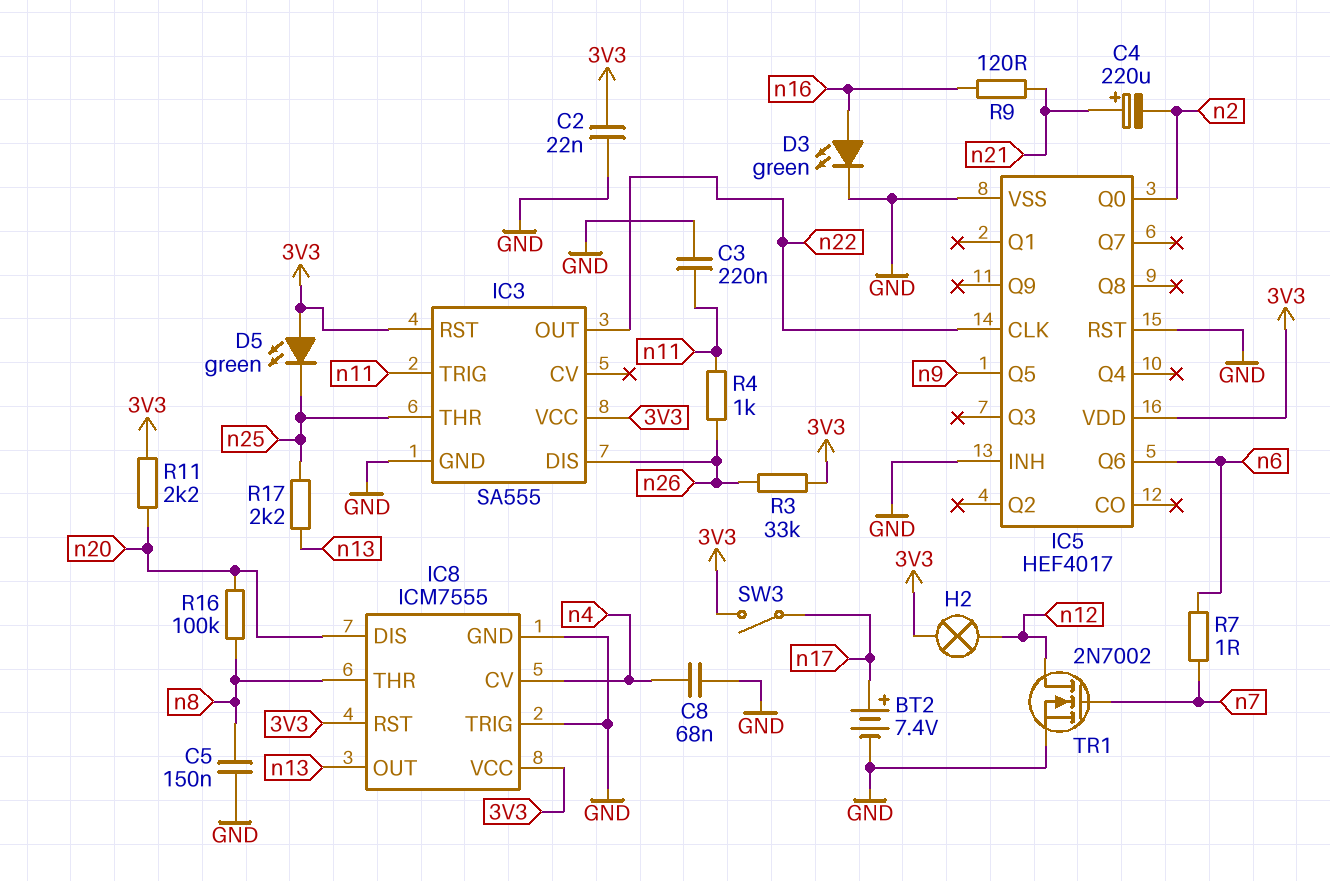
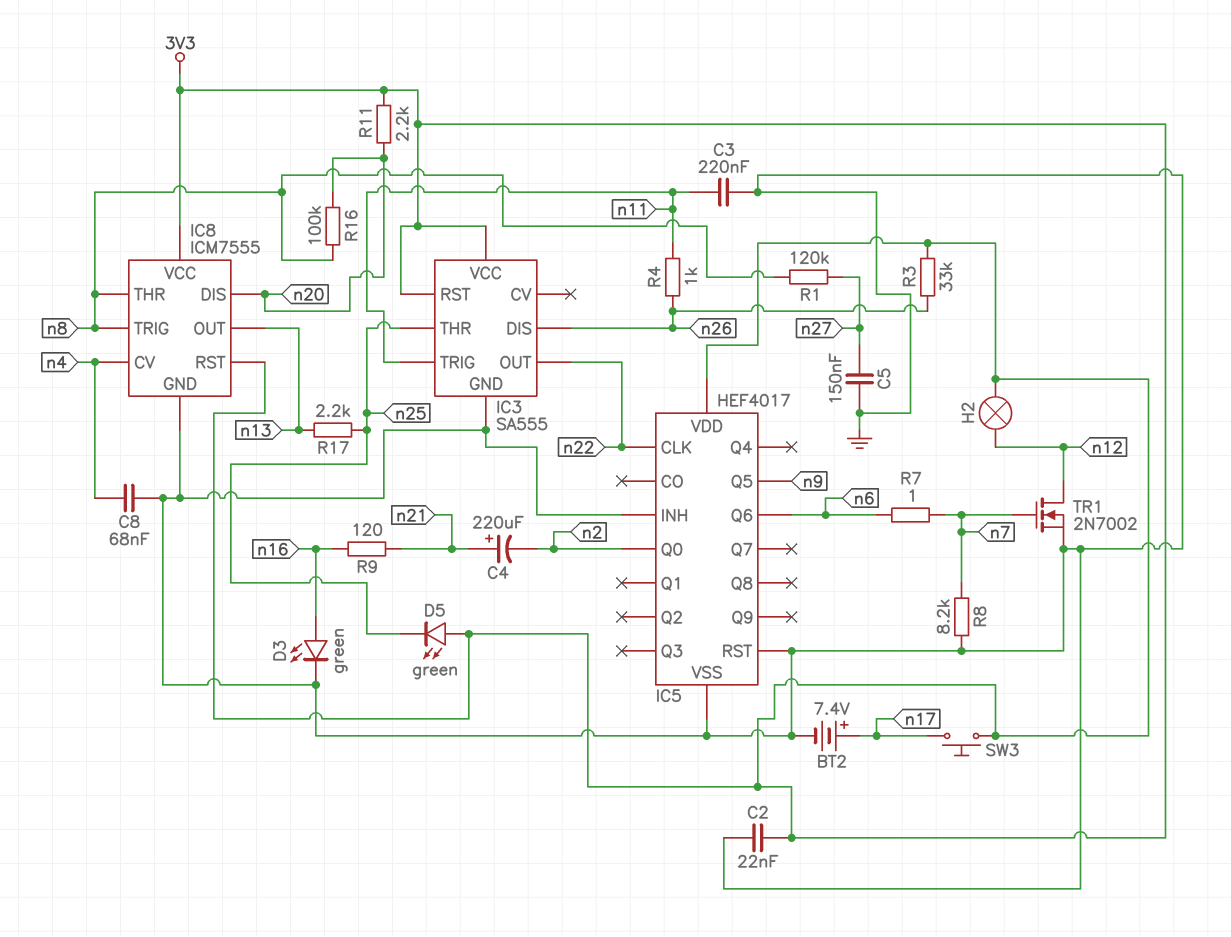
C5: 150nF (GND, n8) -> 150nF (GND, n27)
IC8 pin TRIG: GND -> n8
R1: none -> 120k (n8, n27)
R8: none -> 8.2k (GND, n7)
SW3: switch (3V3, n17) -> button (3V3, n17)

